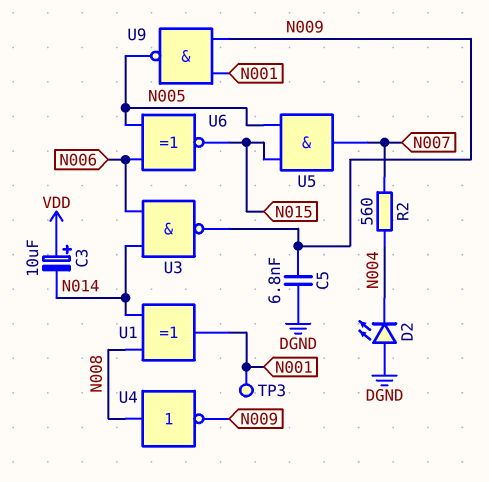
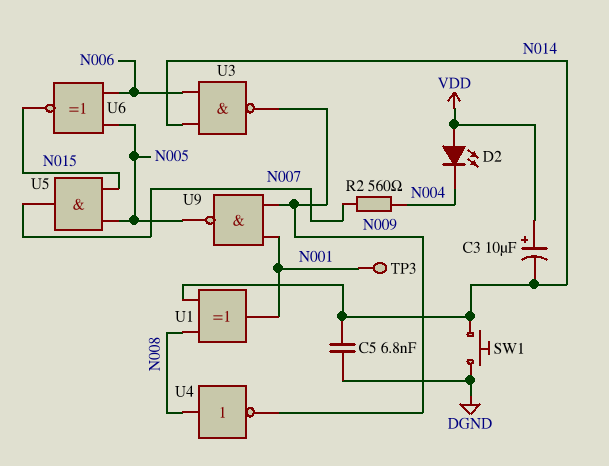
C5: 6.8nF (DGND, N009) -> 6.8nF (DGND, N014)
D2: LED (A DGND, K N004) -> LED (A VDD, K N004)
SW1: none -> button (DGND, N014)

